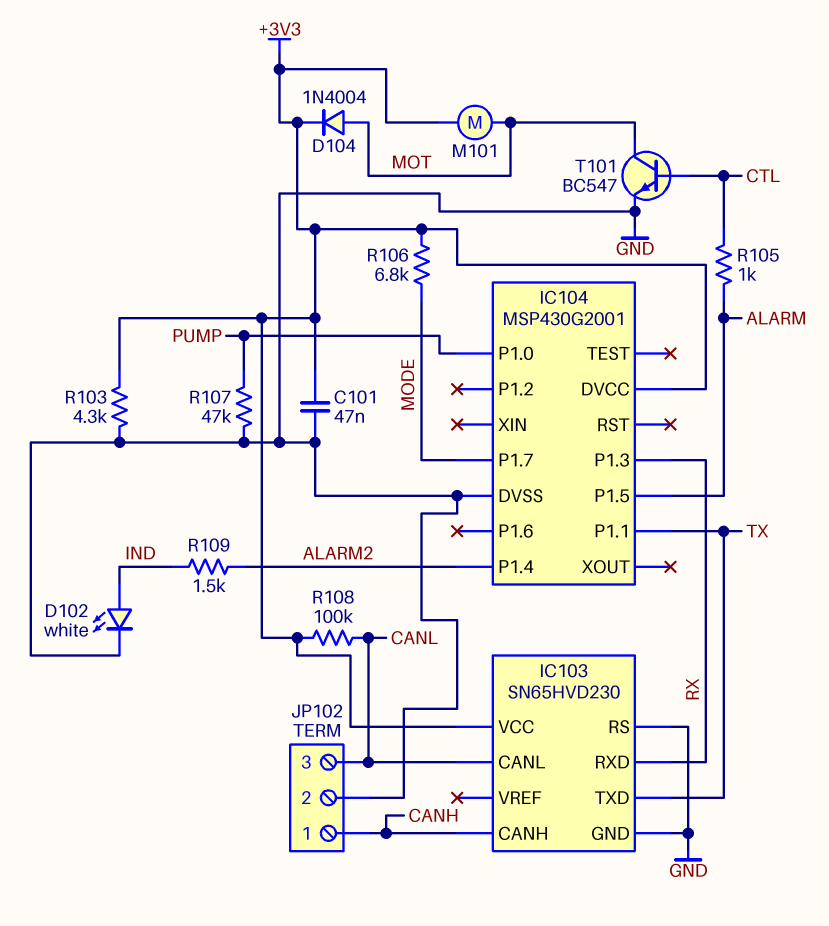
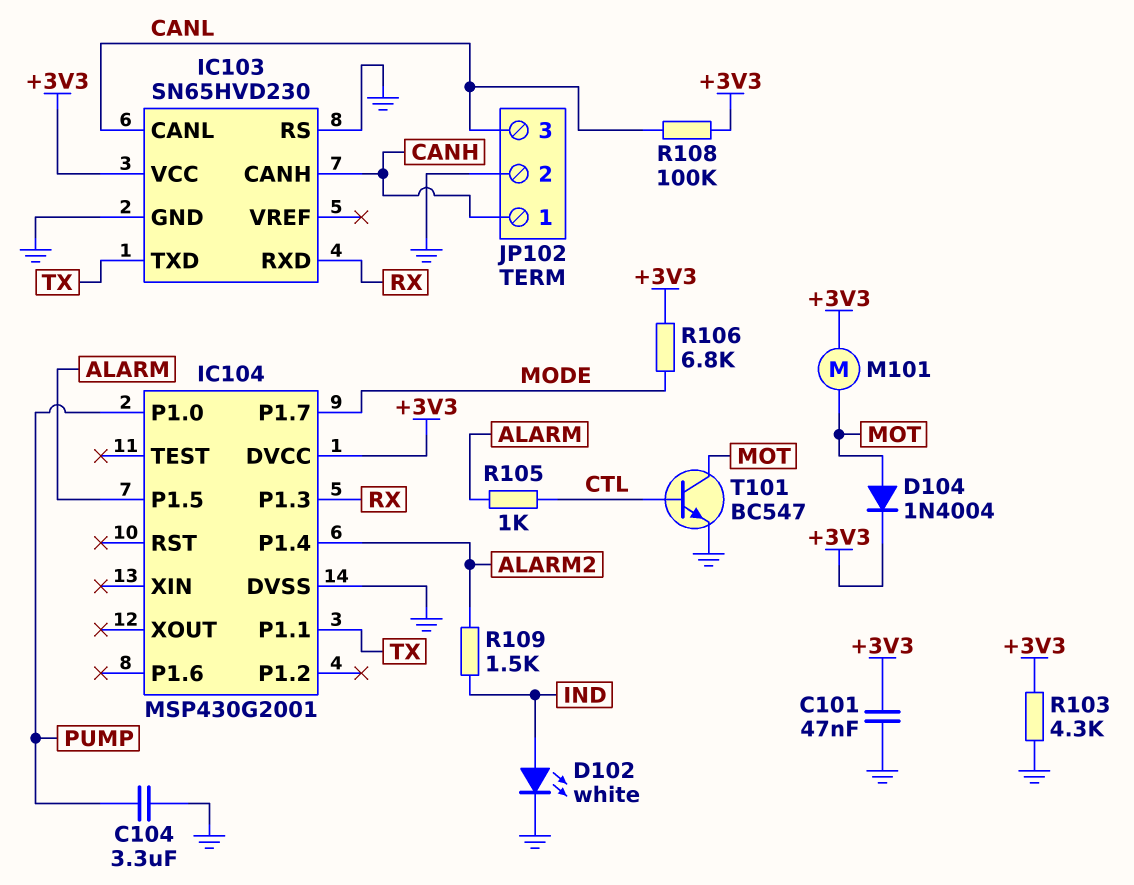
C104: none -> 3.3uF (GND, PUMP)
R107: 47k (GND, PUMP) -> none

